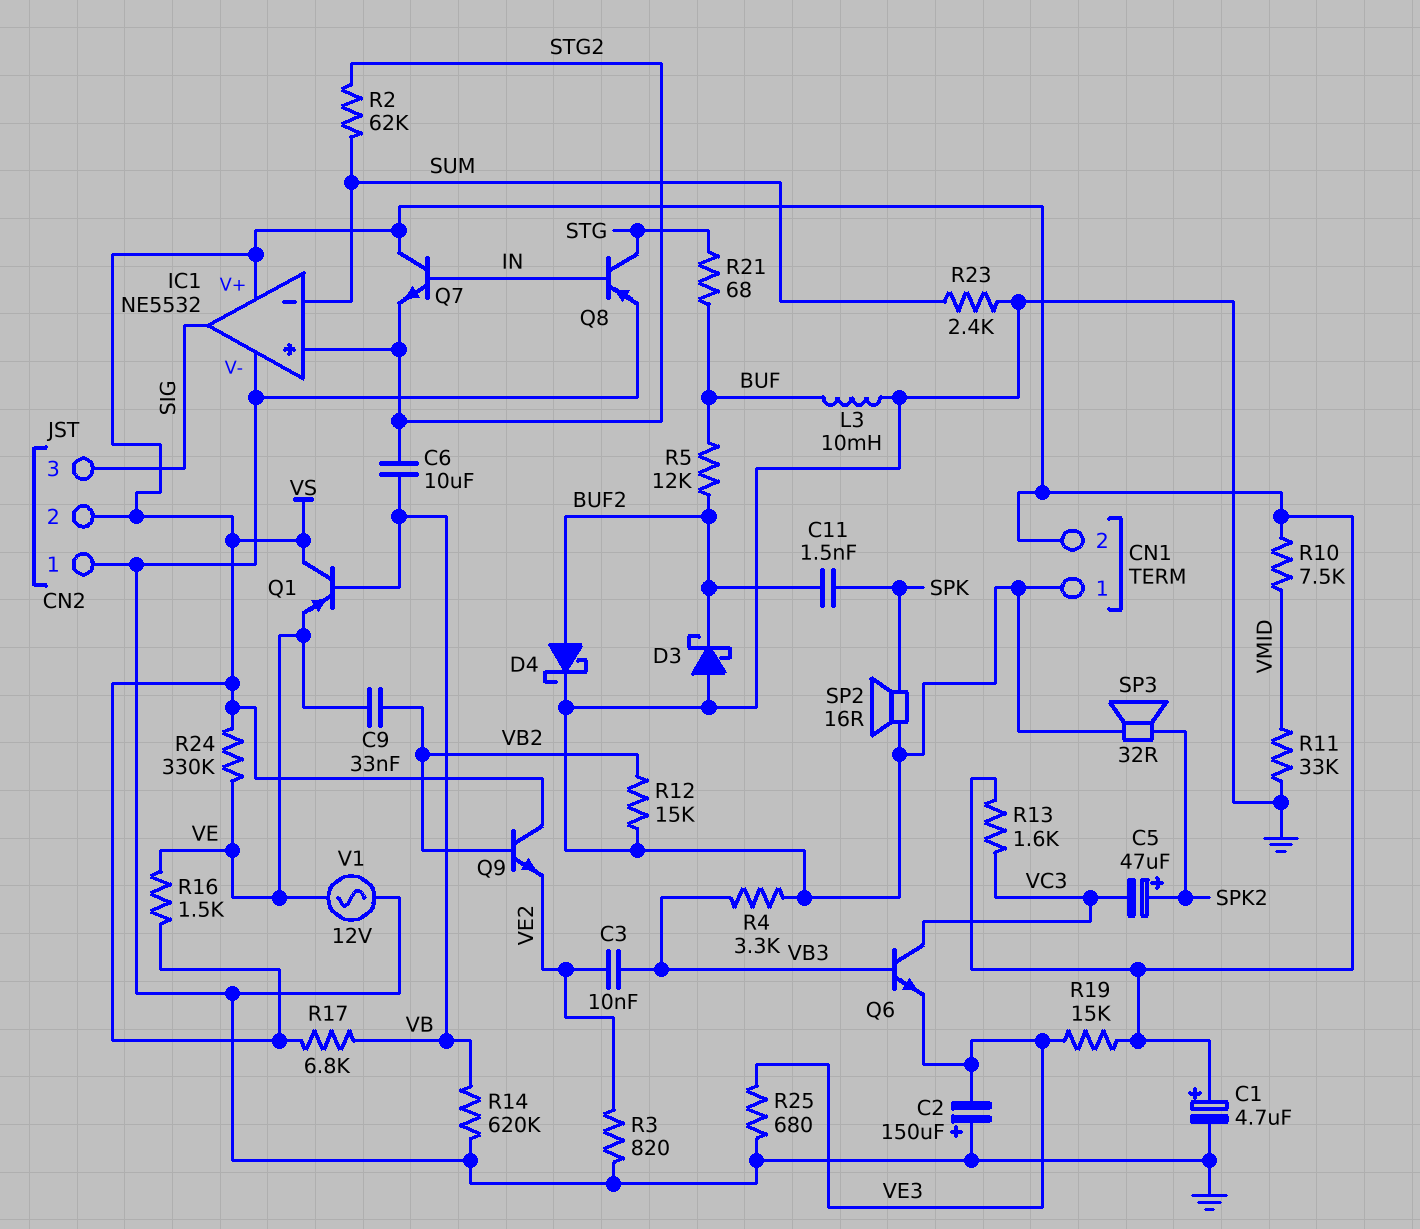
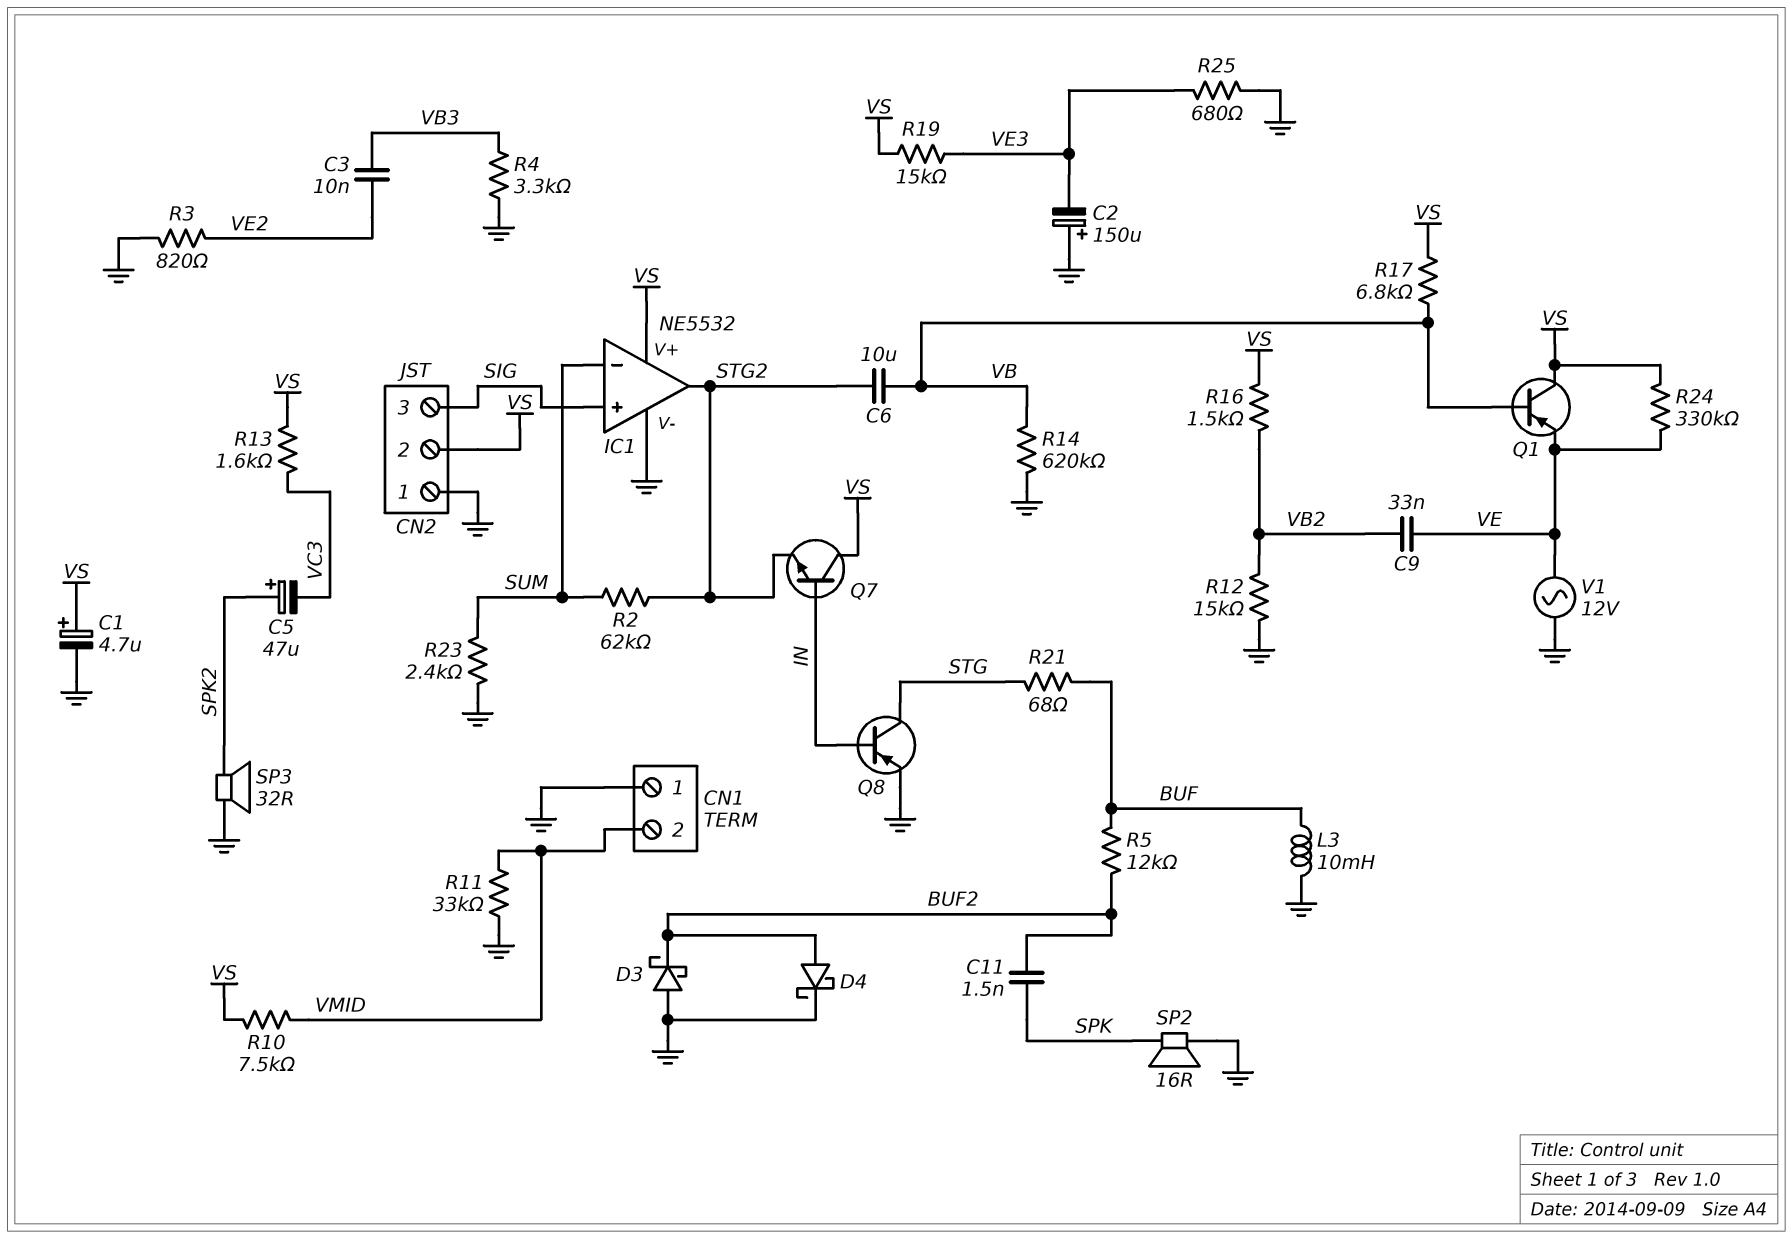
CN1 pin 2: VS -> VMID
IC1 pin in+: STG2 -> SIG
IC1 pin out: SIG -> STG2
Q6: NPN (B VB3, C VC3, E VE3) -> none
Q9: NPN (B VB2, C VS, E VE2) -> none
R16: 1.5k (VE, VS) -> 1.5k (VB2, VS)

